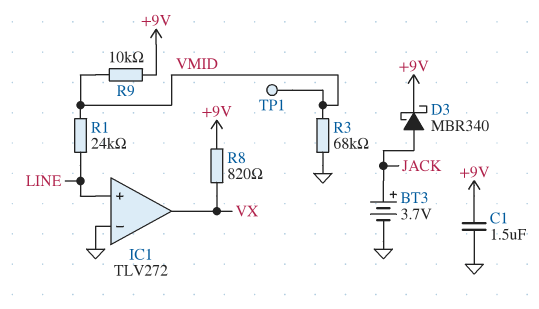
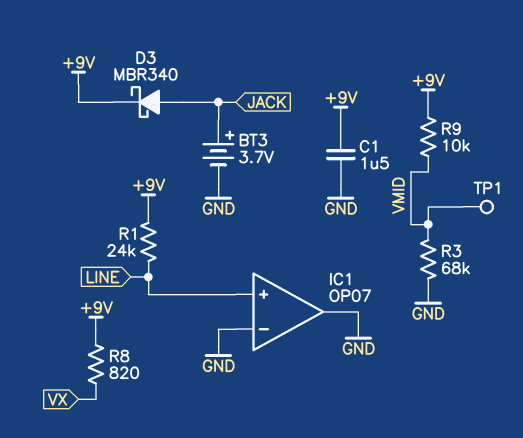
IC1: TLV272 -> OP07
IC1 pin out: VX -> GND
R1: 24k (LINE, VMID) -> 24k (+9V, LINE)

